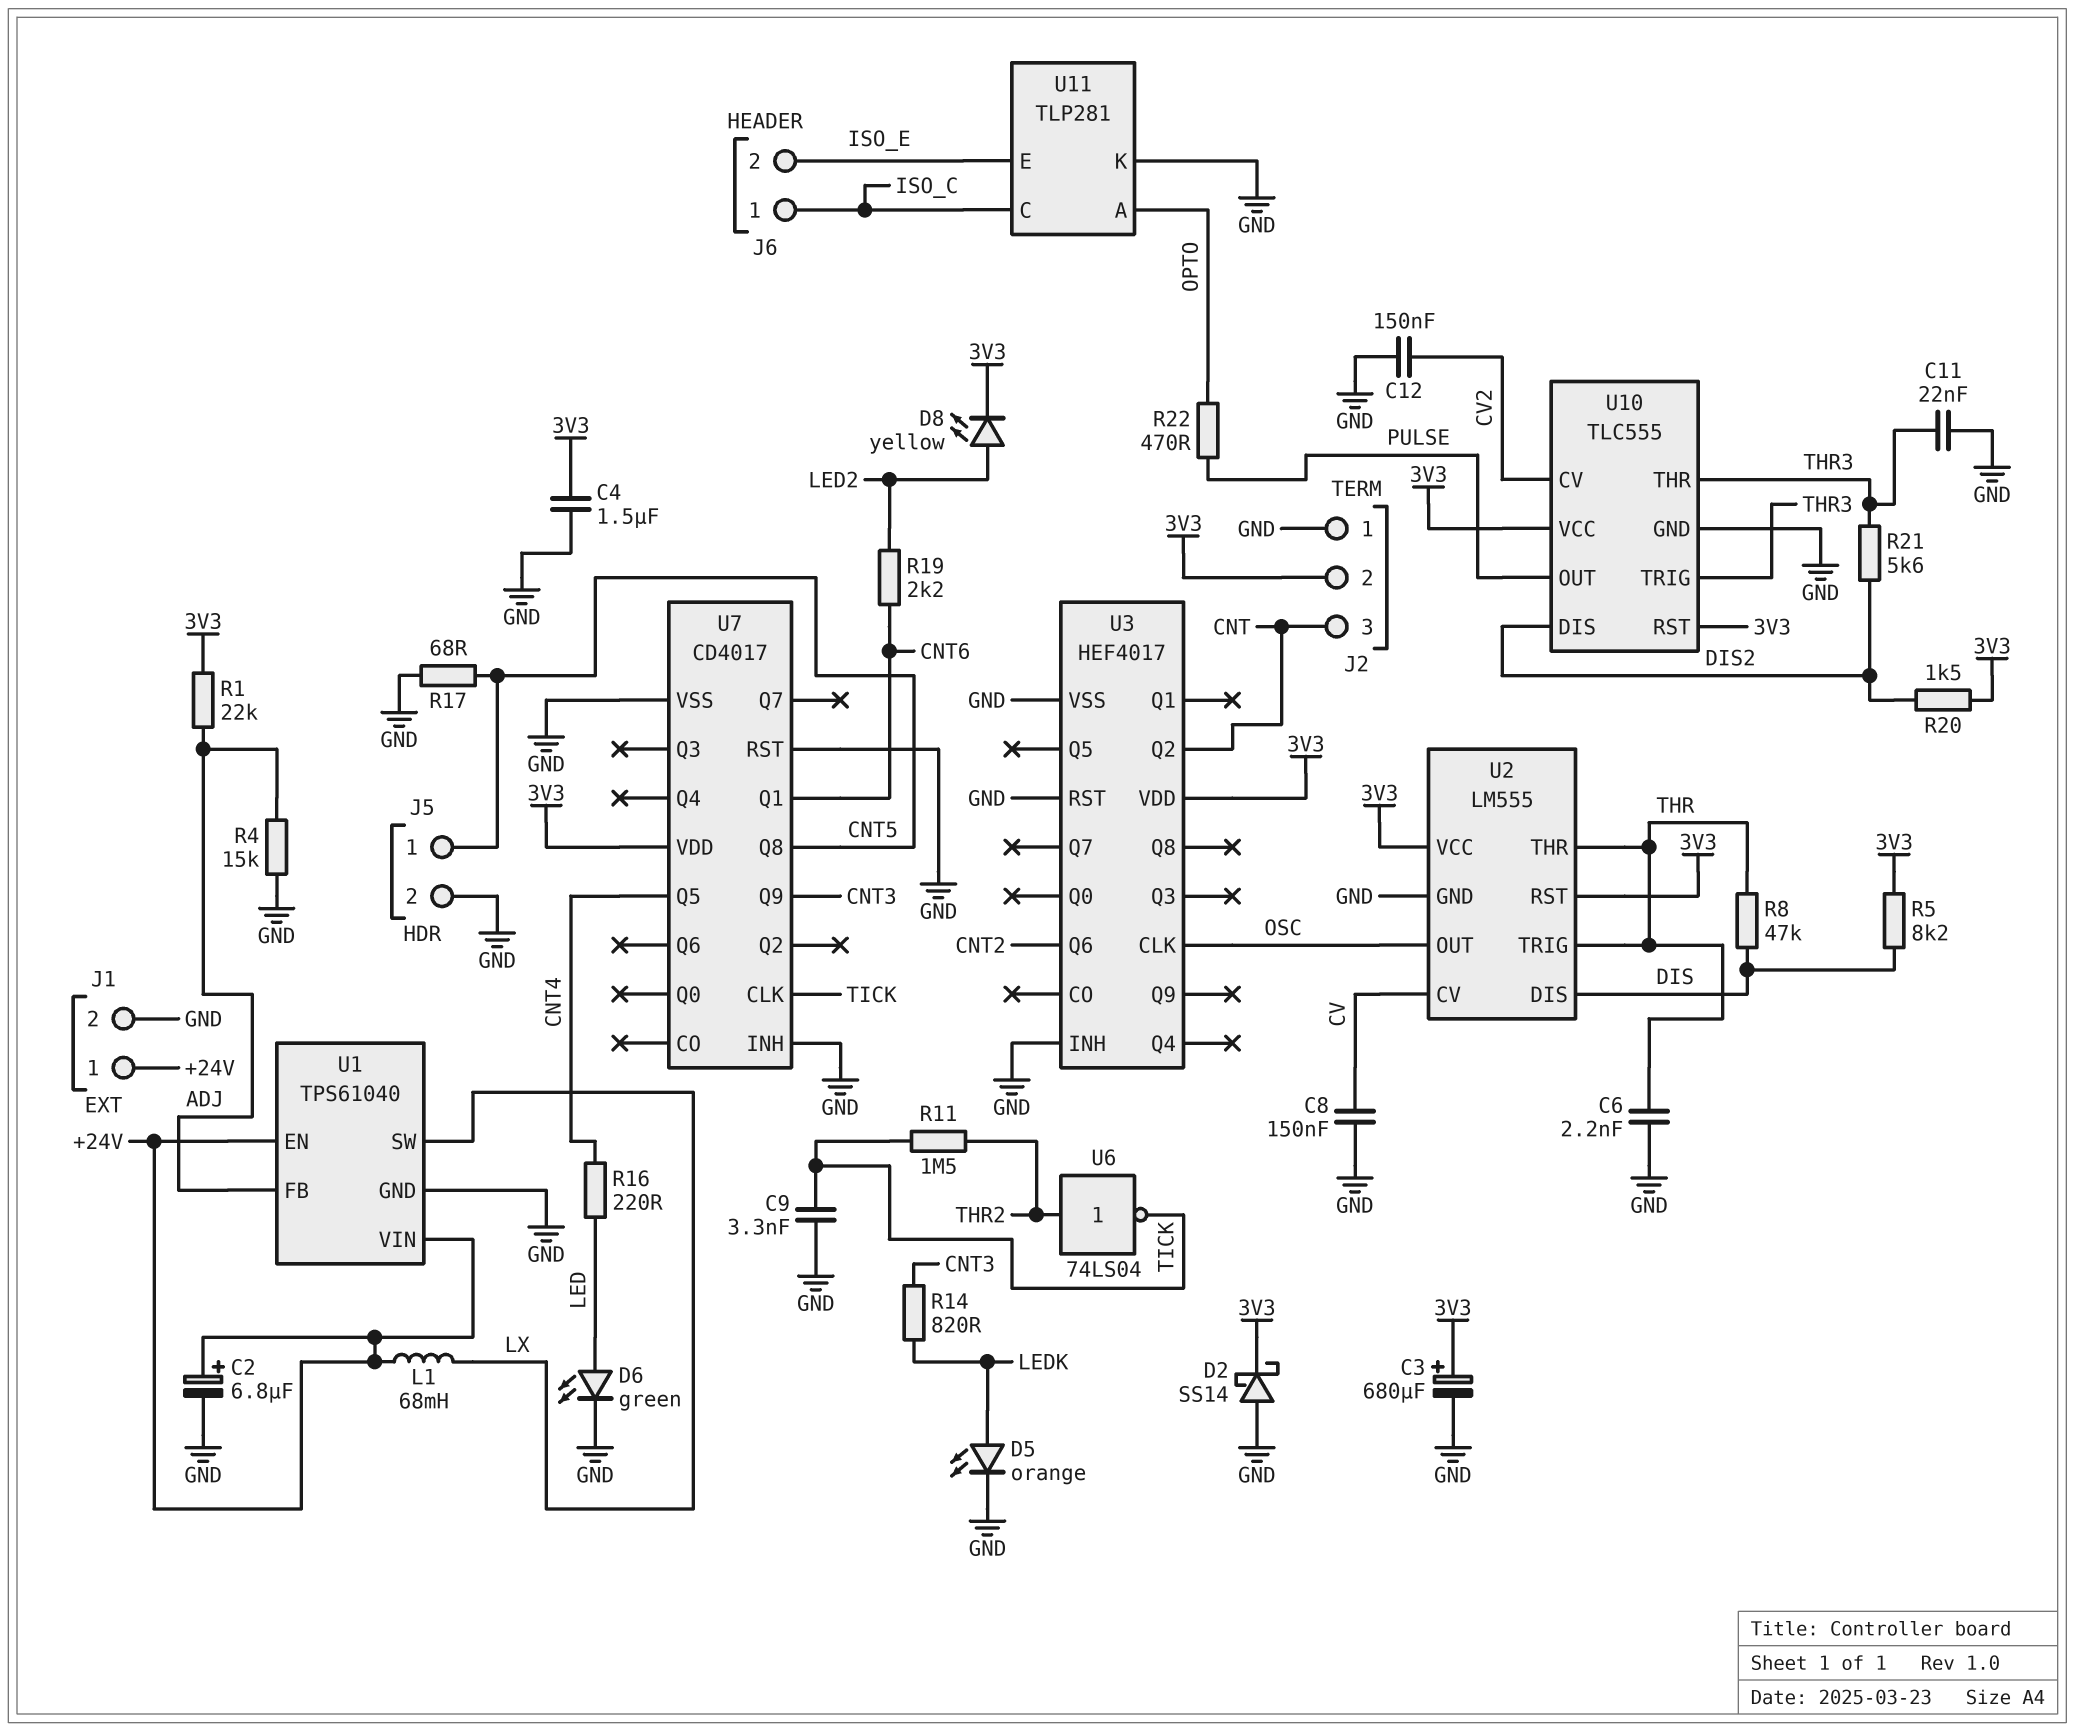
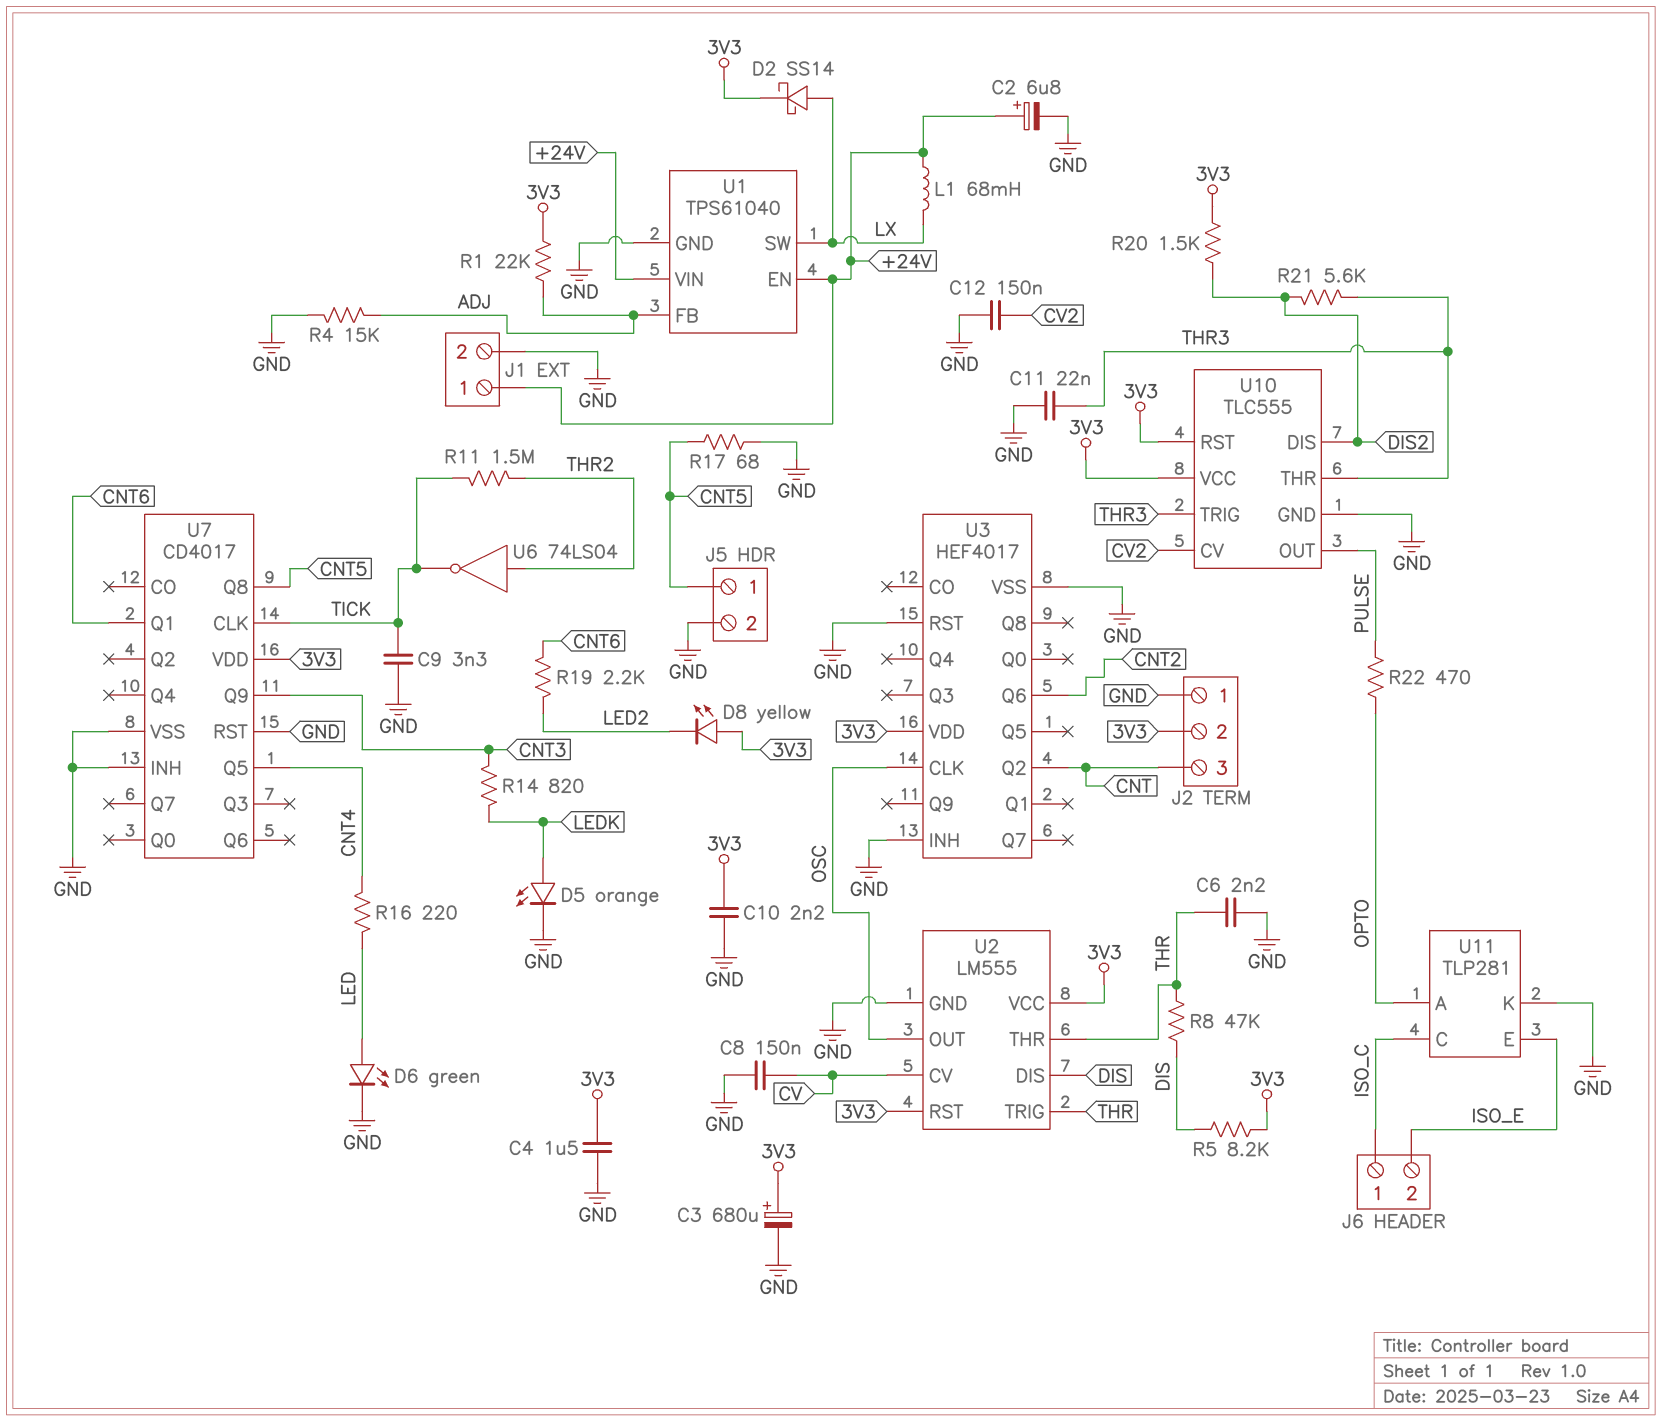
C10: none -> 2.2nF (3V3, GND)
D2: schottky SS14 (A GND, K 3V3) -> schottky SS14 (A LX, K 3V3)
D8: LED yellow (A LED2, K 3V3) -> LED yellow (A 3V3, K LED2)

